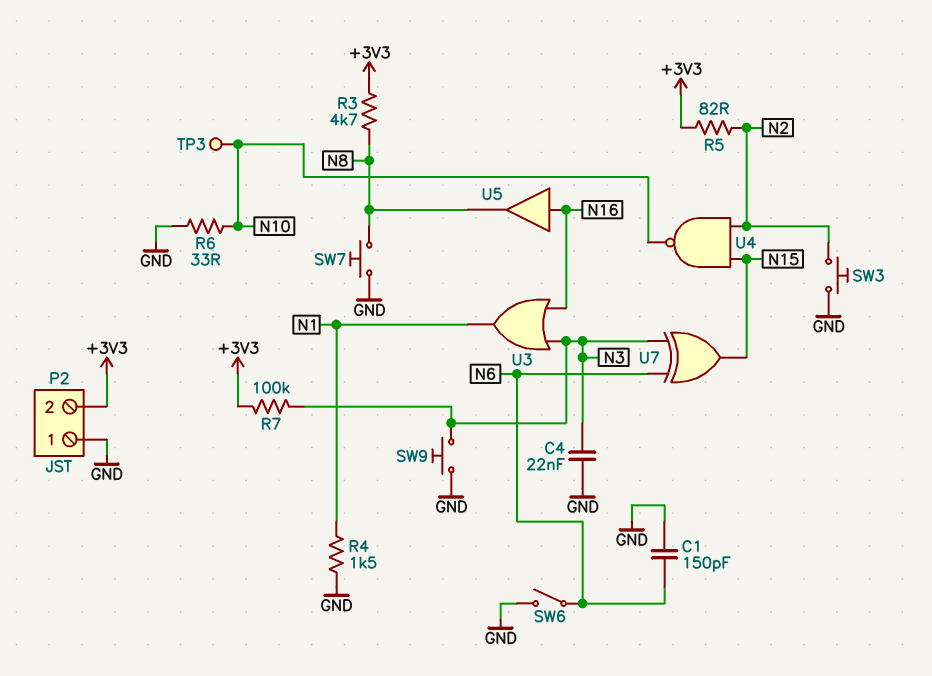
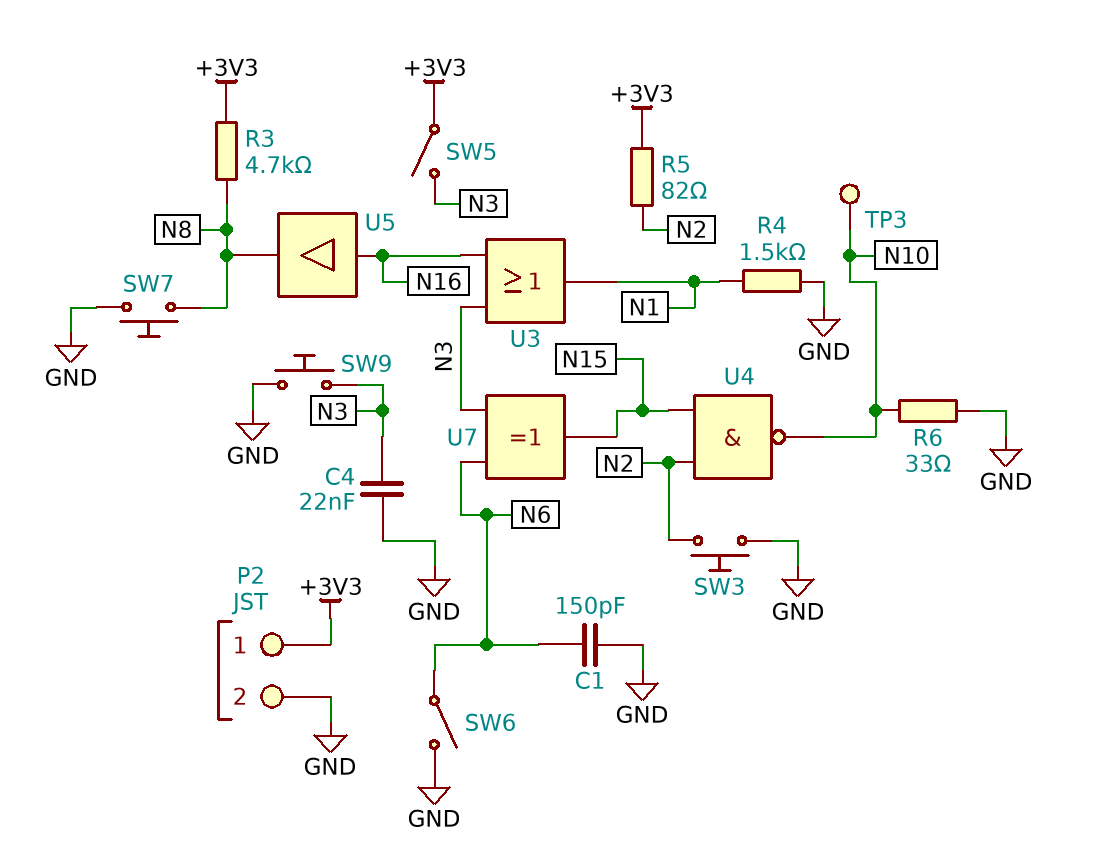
P2 pin 1: GND -> +3V3
P2 pin 2: +3V3 -> GND
R7: 100k (+3V3, N3) -> none
SW5: none -> switch (+3V3, N3)

